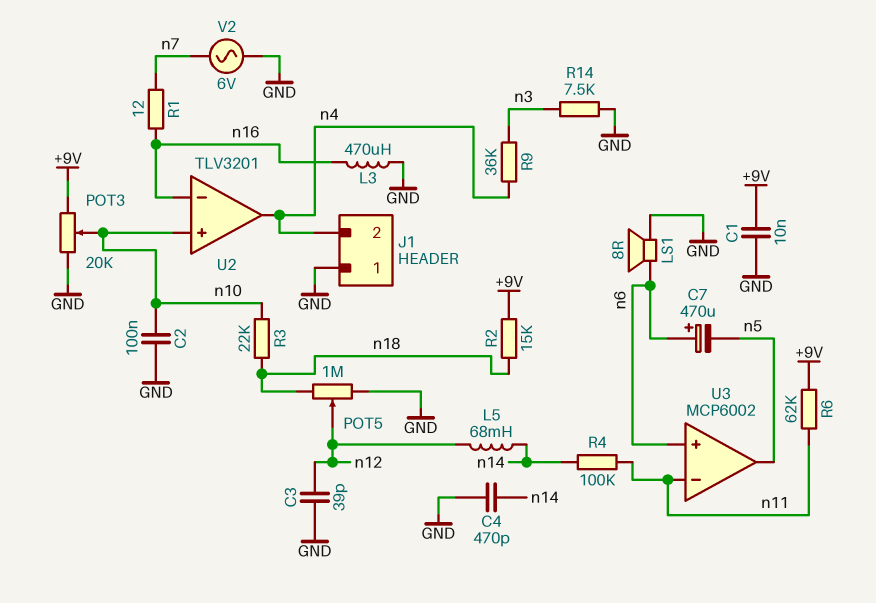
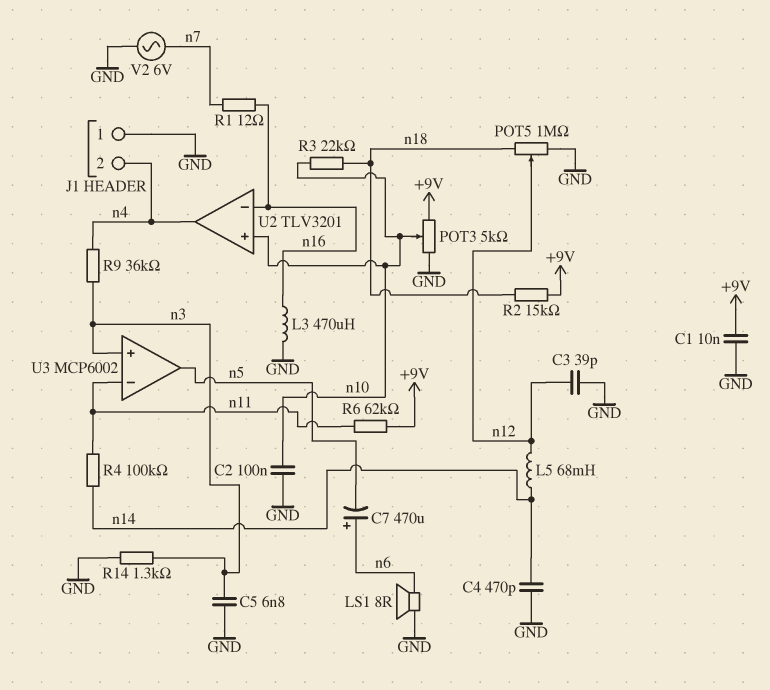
C5: none -> 6.8nF (GND, n3)
POT3: 20k (+9V, GND, wiper n10) -> 5k (+9V, GND, wiper n10)
R14: 7.5k (GND, n3) -> 1.3k (GND, n3)
U3 pin in+: n6 -> n3

